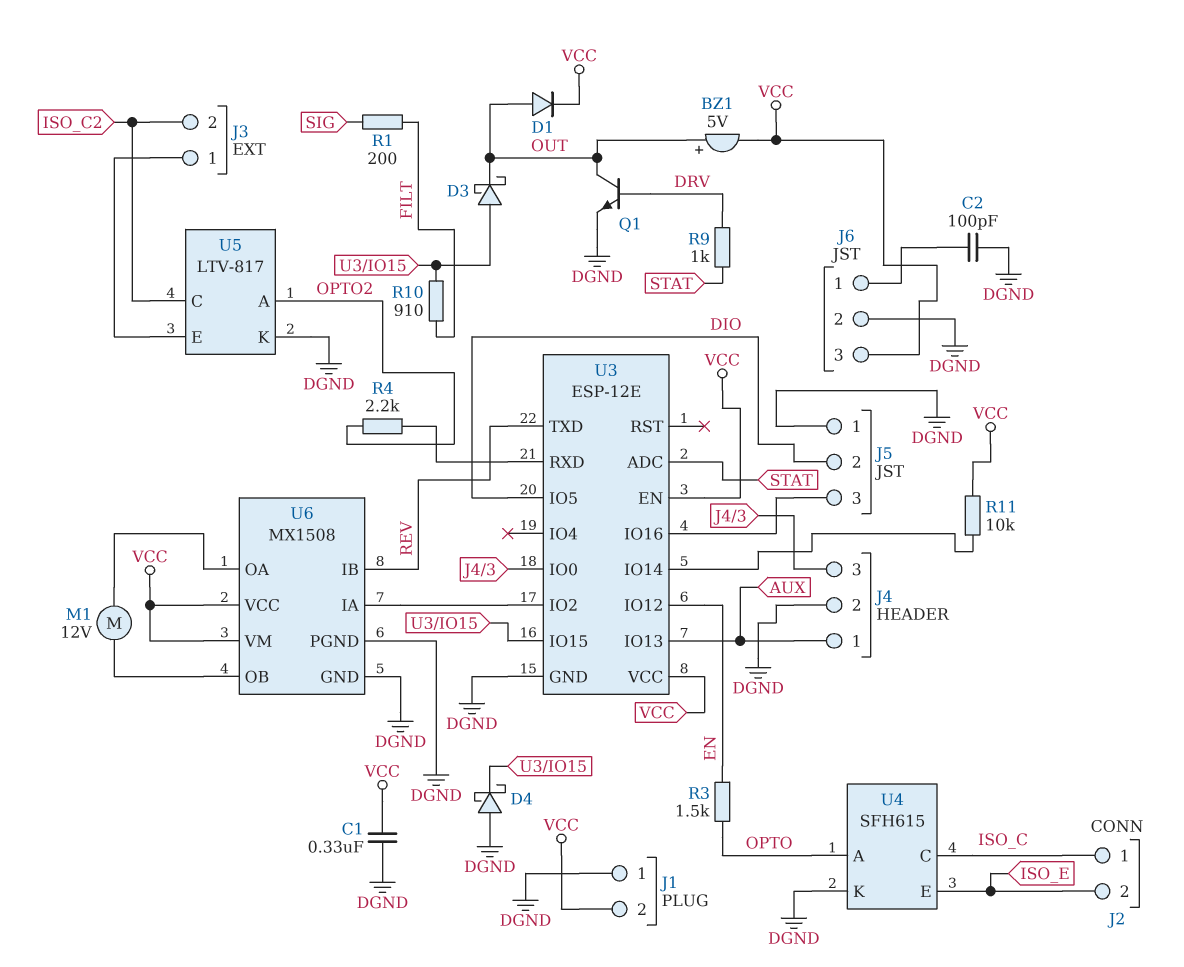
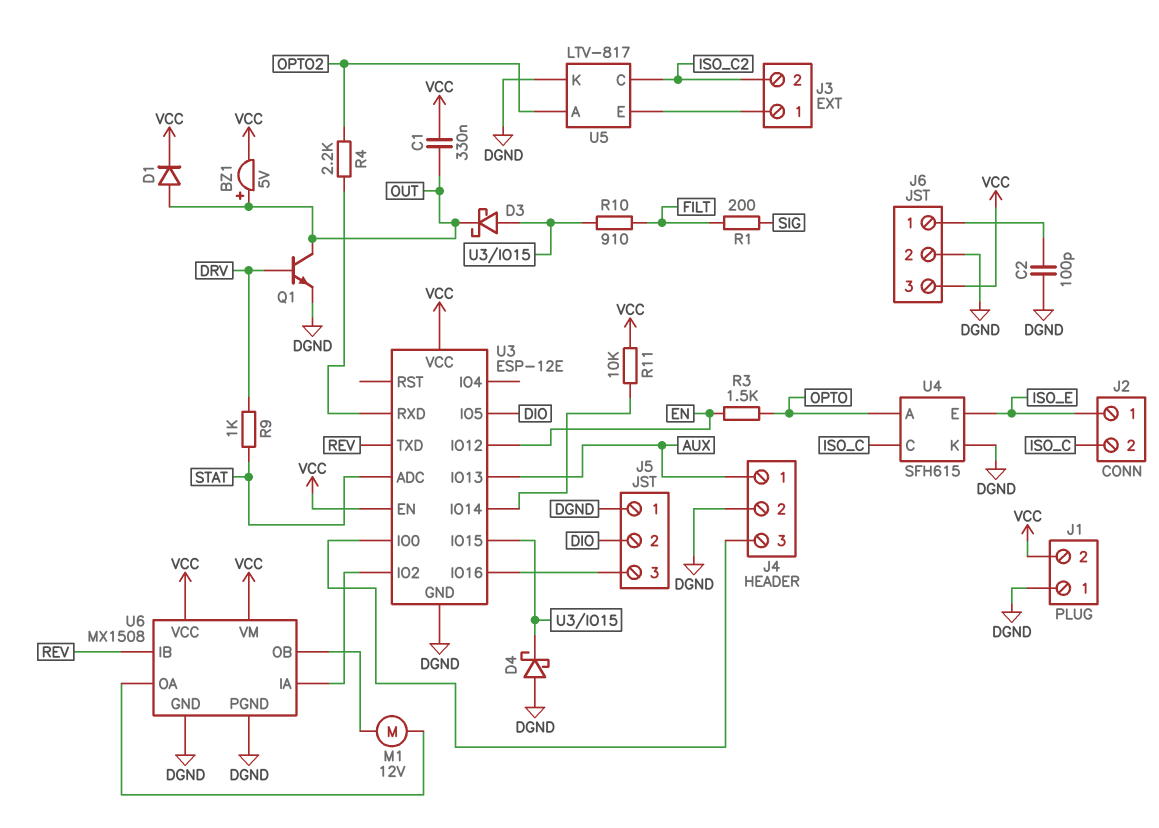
C1: 330nF (DGND, VCC) -> 330nF (OUT, VCC)
J2 pin 1: ISO_C -> ISO_E
J2 pin 2: ISO_E -> ISO_C

